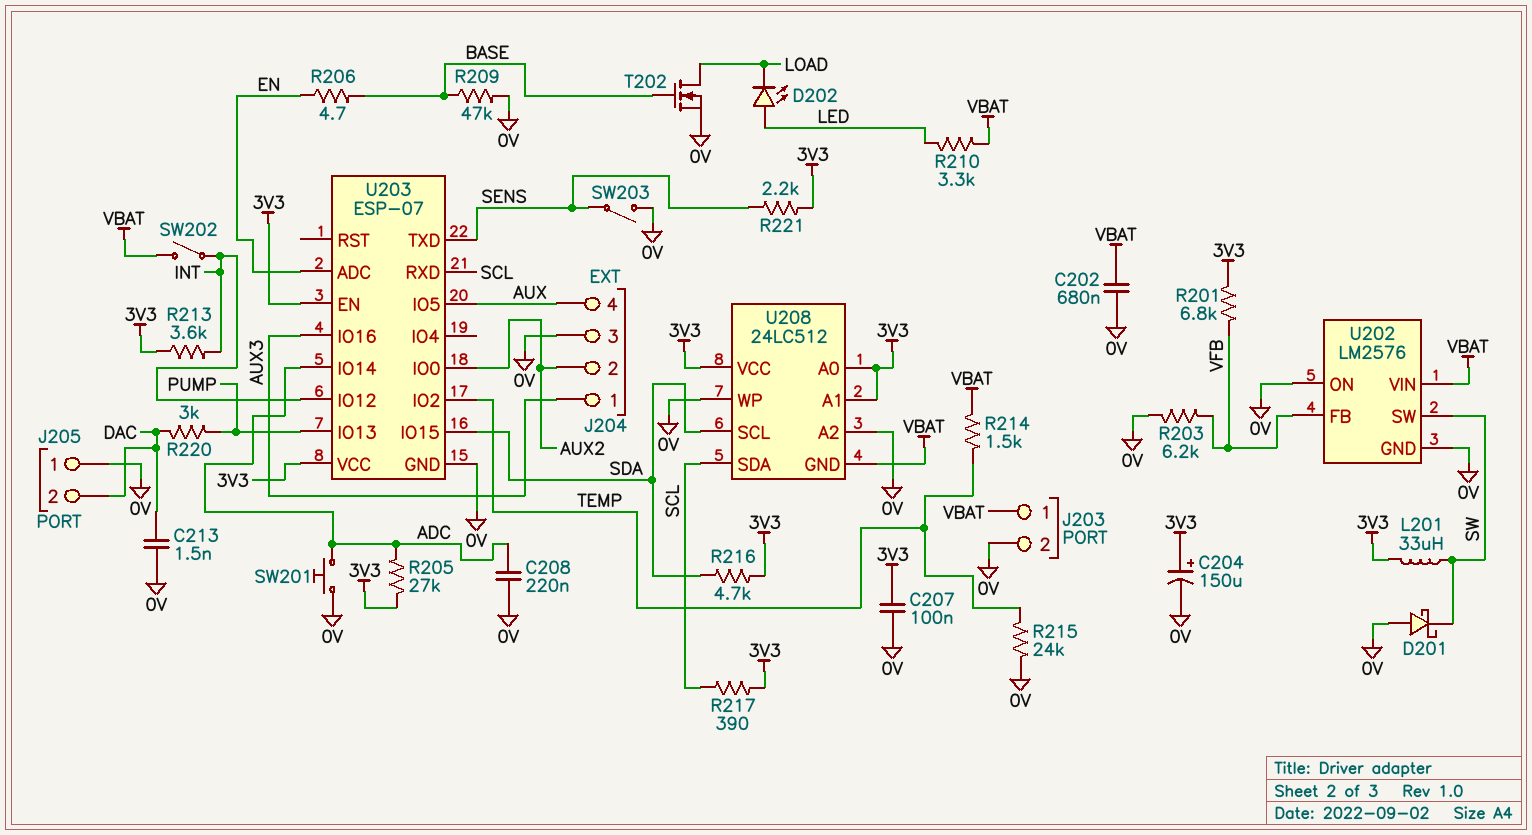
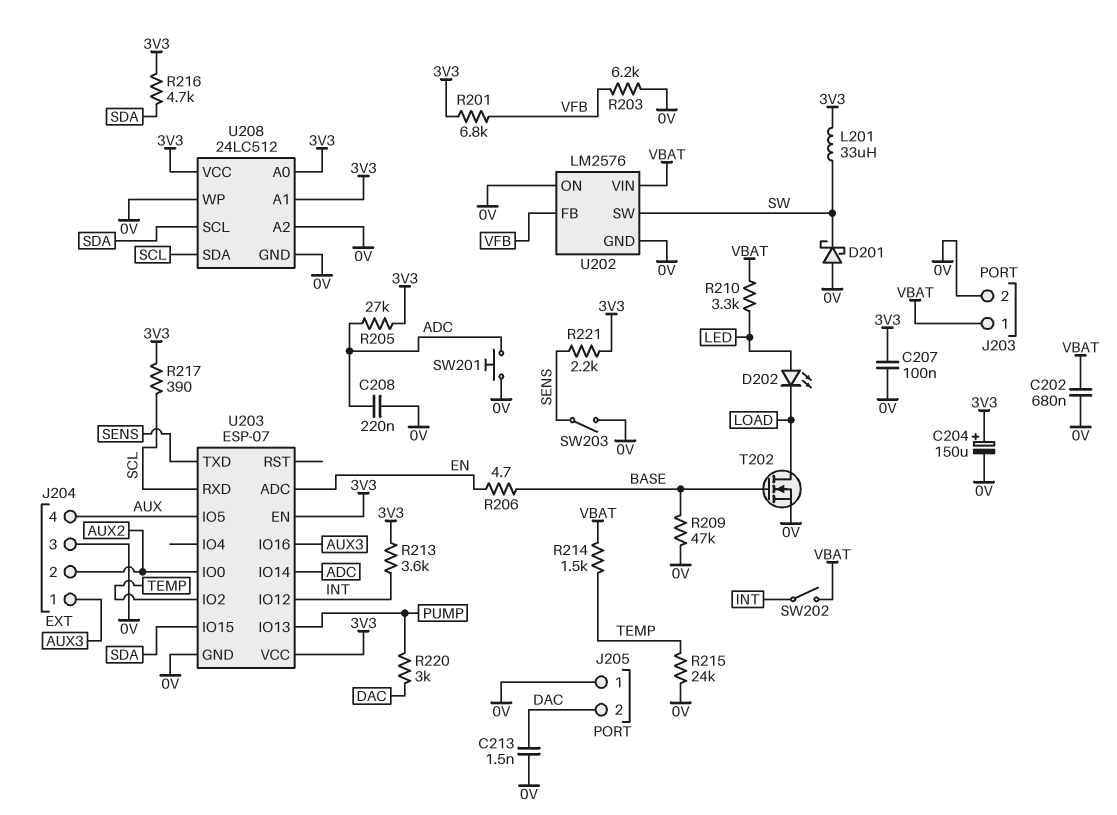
U208 pin GND: VBAT -> 0V

